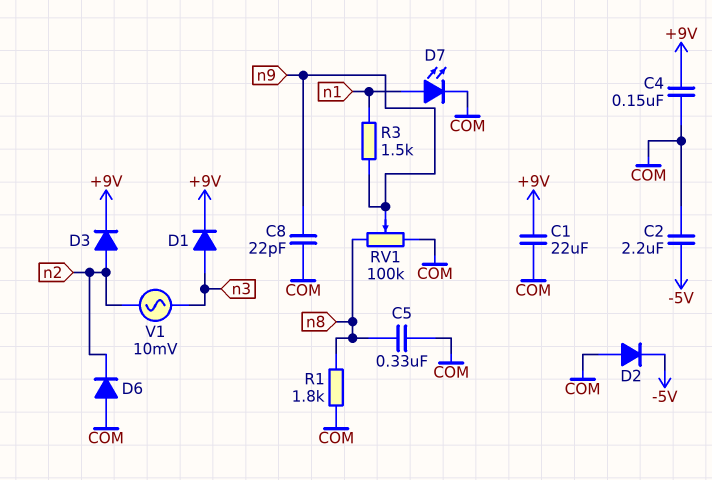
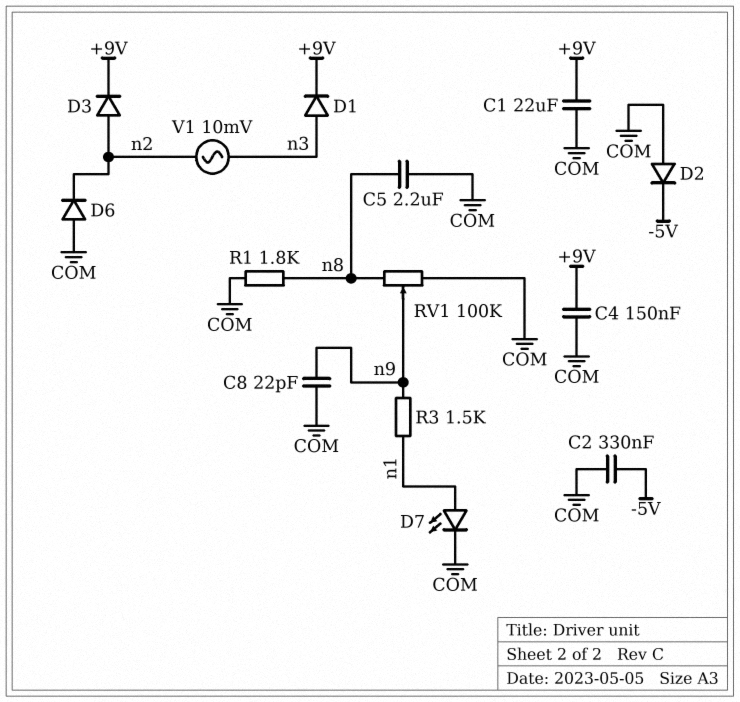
C2: 2.2uF (-5V, COM) -> 330nF (-5V, COM)
C5: 330nF (COM, n8) -> 2.2uF (COM, n8)

